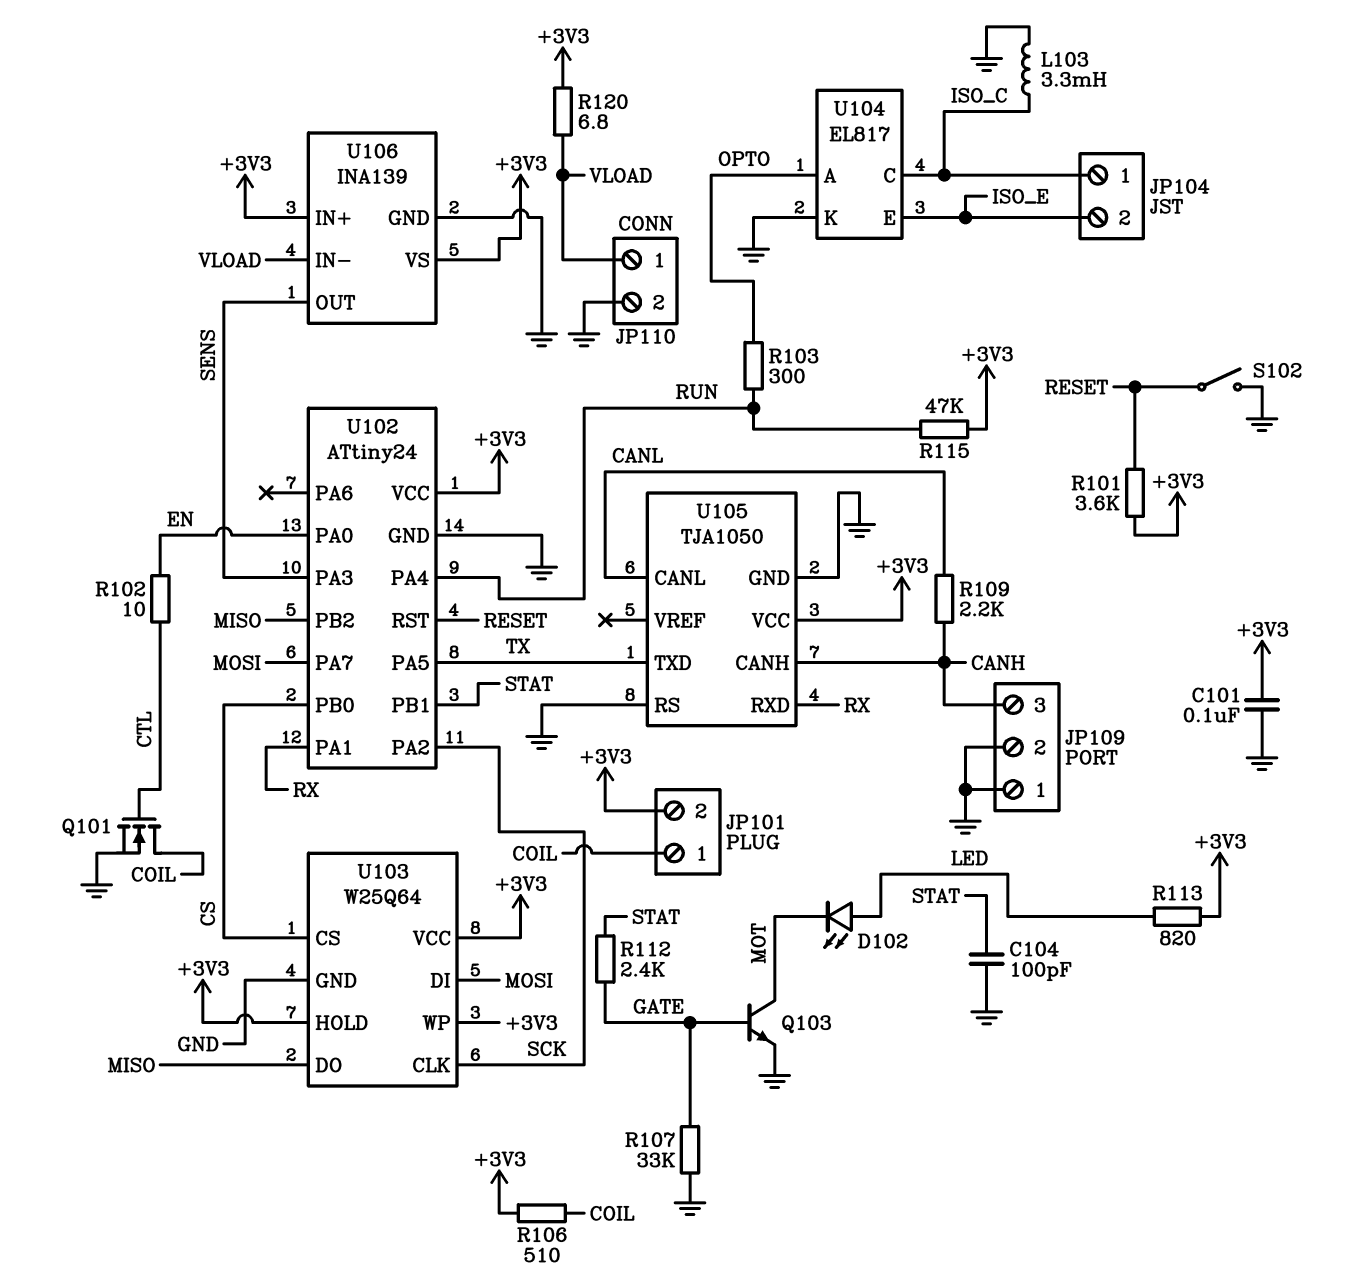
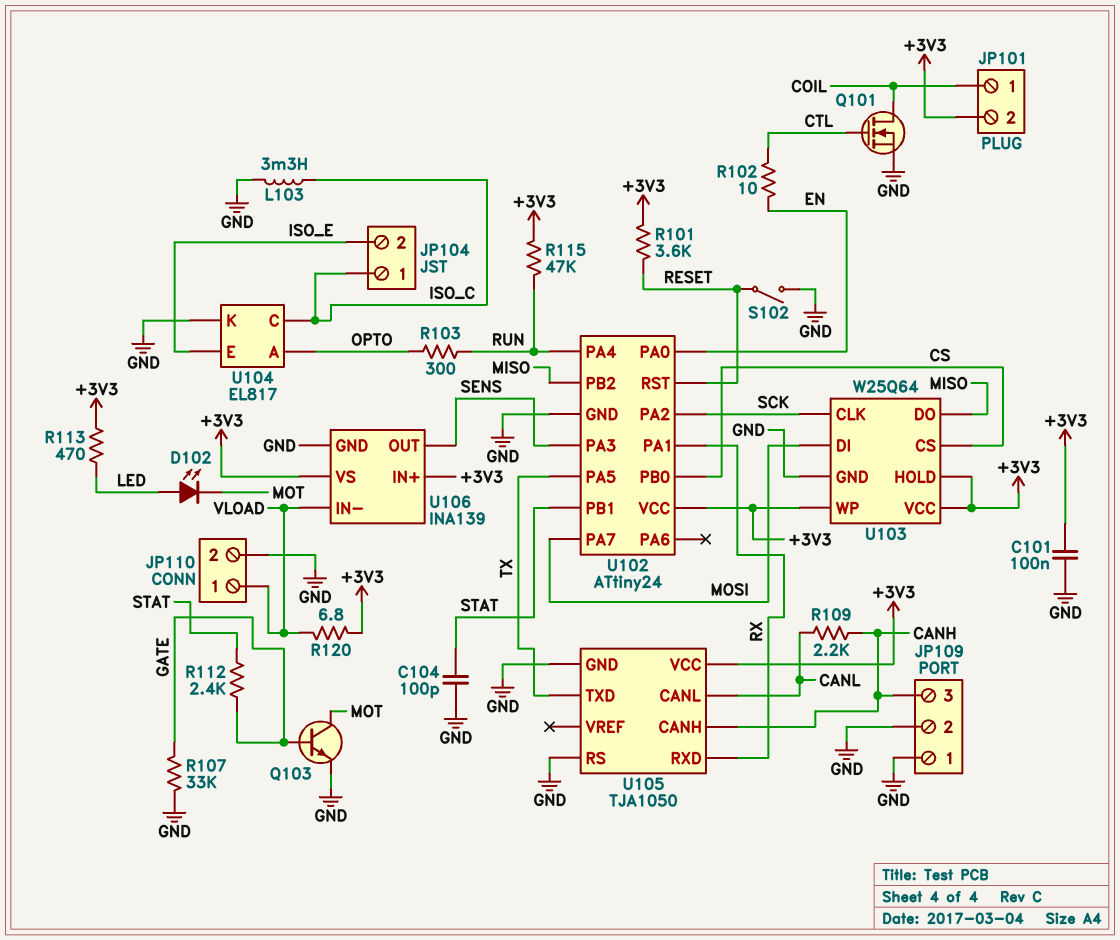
R106: 510 (+3V3, COIL) -> none
R113: 820 (+3V3, LED) -> 470 (+3V3, LED)

